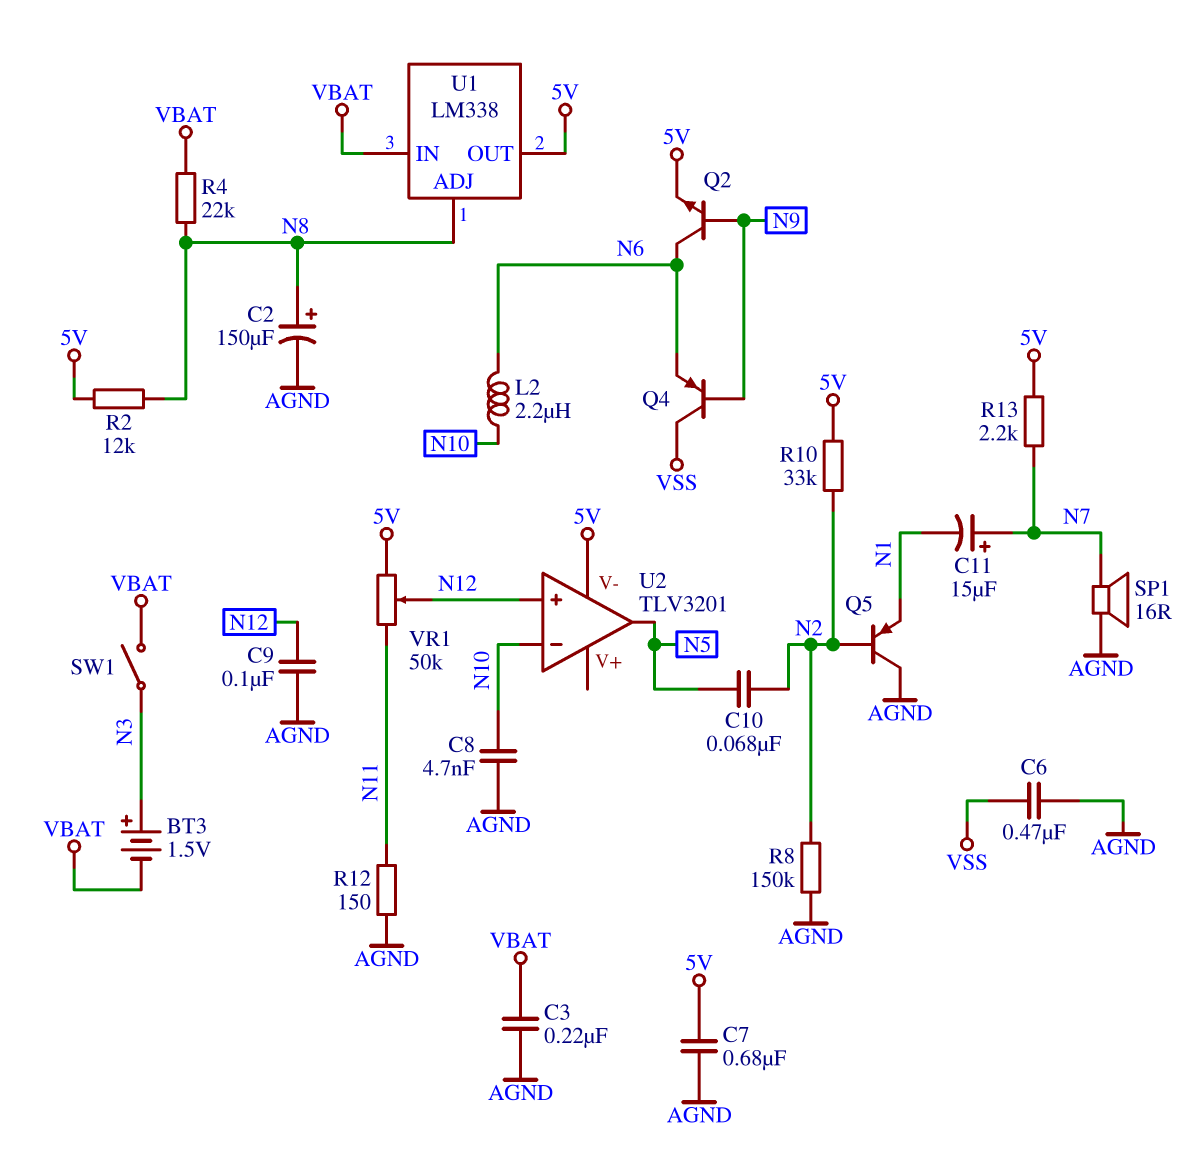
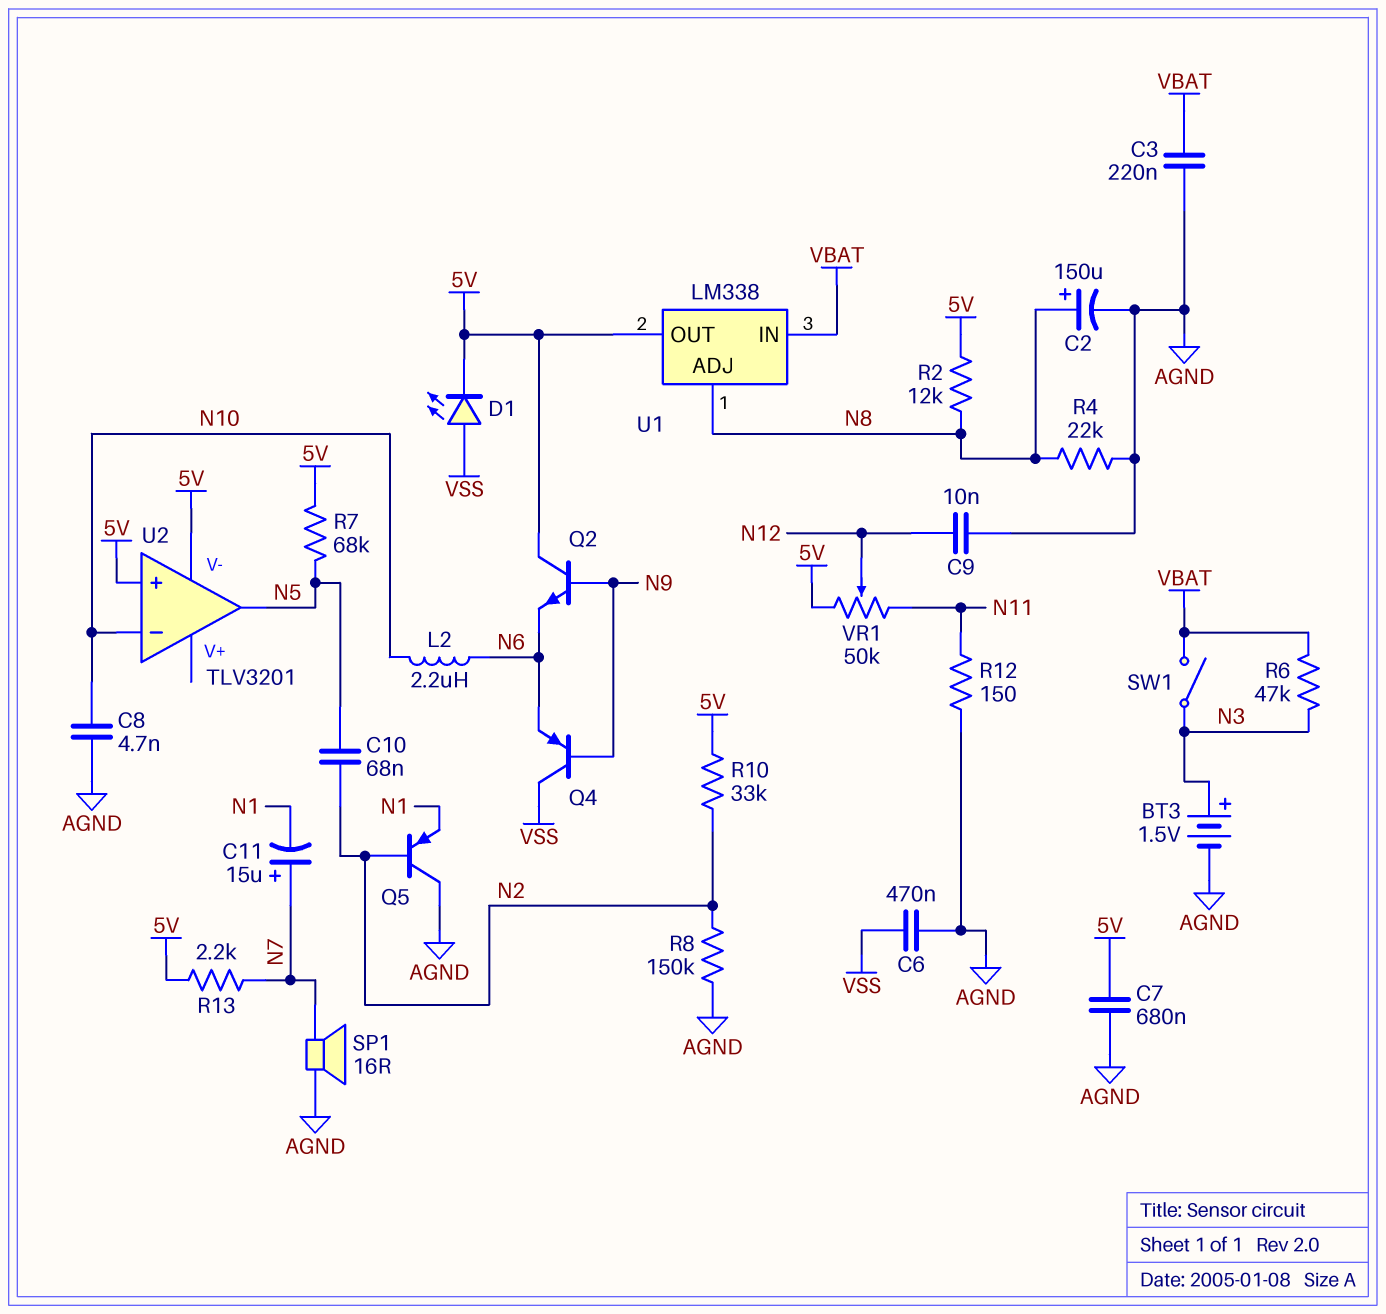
BT3: 1.5V (plus N3, minus VBAT) -> 1.5V (plus N3, minus AGND)
C9: 100nF (AGND, N12) -> 10nF (AGND, N12)
D1: none -> LED (A VSS, K 5V)
Q2: NPN (B N9, C N6, E 5V) -> NPN (B N9, C 5V, E N6)
R4: 22k (N8, VBAT) -> 22k (AGND, N8)
R6: none -> 47k (N3, VBAT)
R7: none -> 68k (5V, N5)
U2 pin in+: N12 -> 5V

